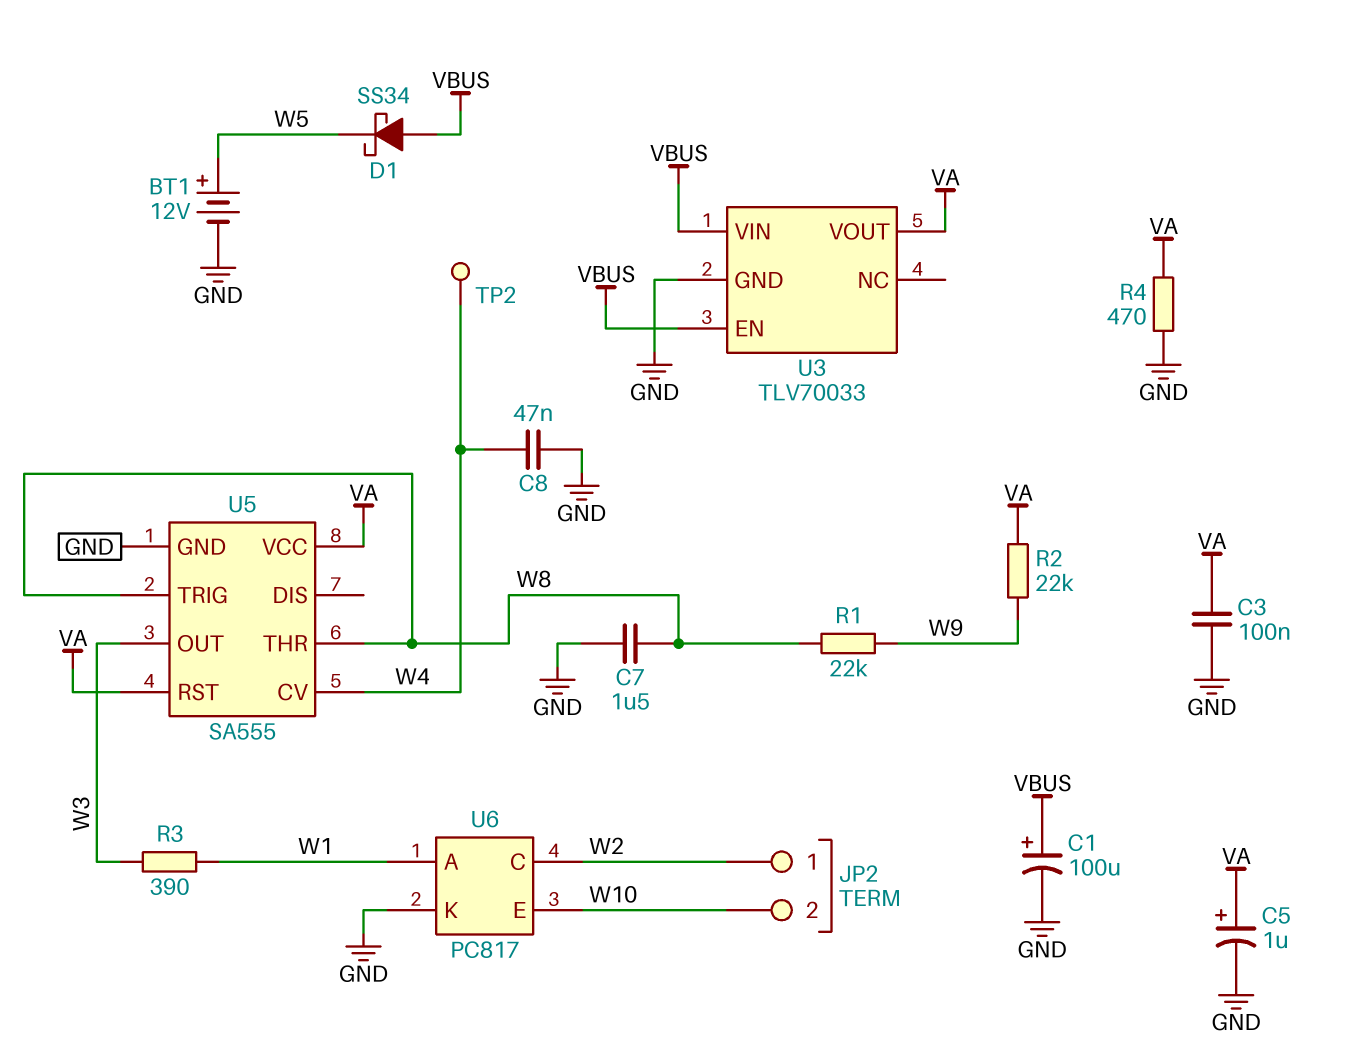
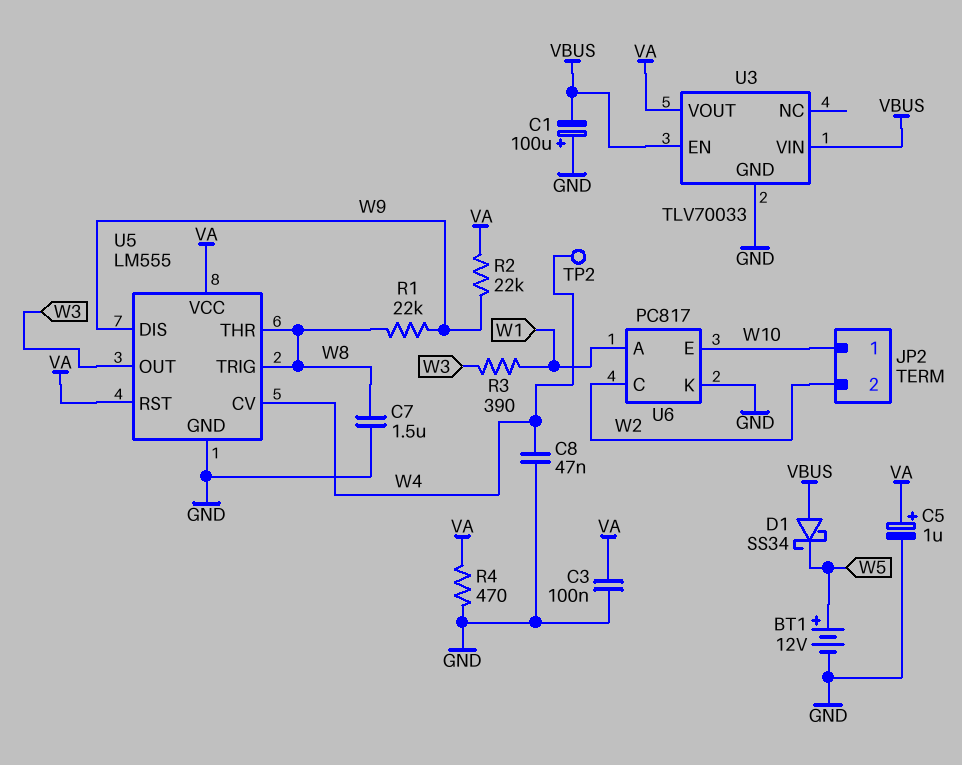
C1: 100uF (plus VBUS, minus GND) -> 100uF (plus GND, minus VBUS)
JP2 pin 1: W2 -> W10
JP2 pin 2: W10 -> W2
U5: SA555 -> LM555
U5 pin DIS: none -> W9

